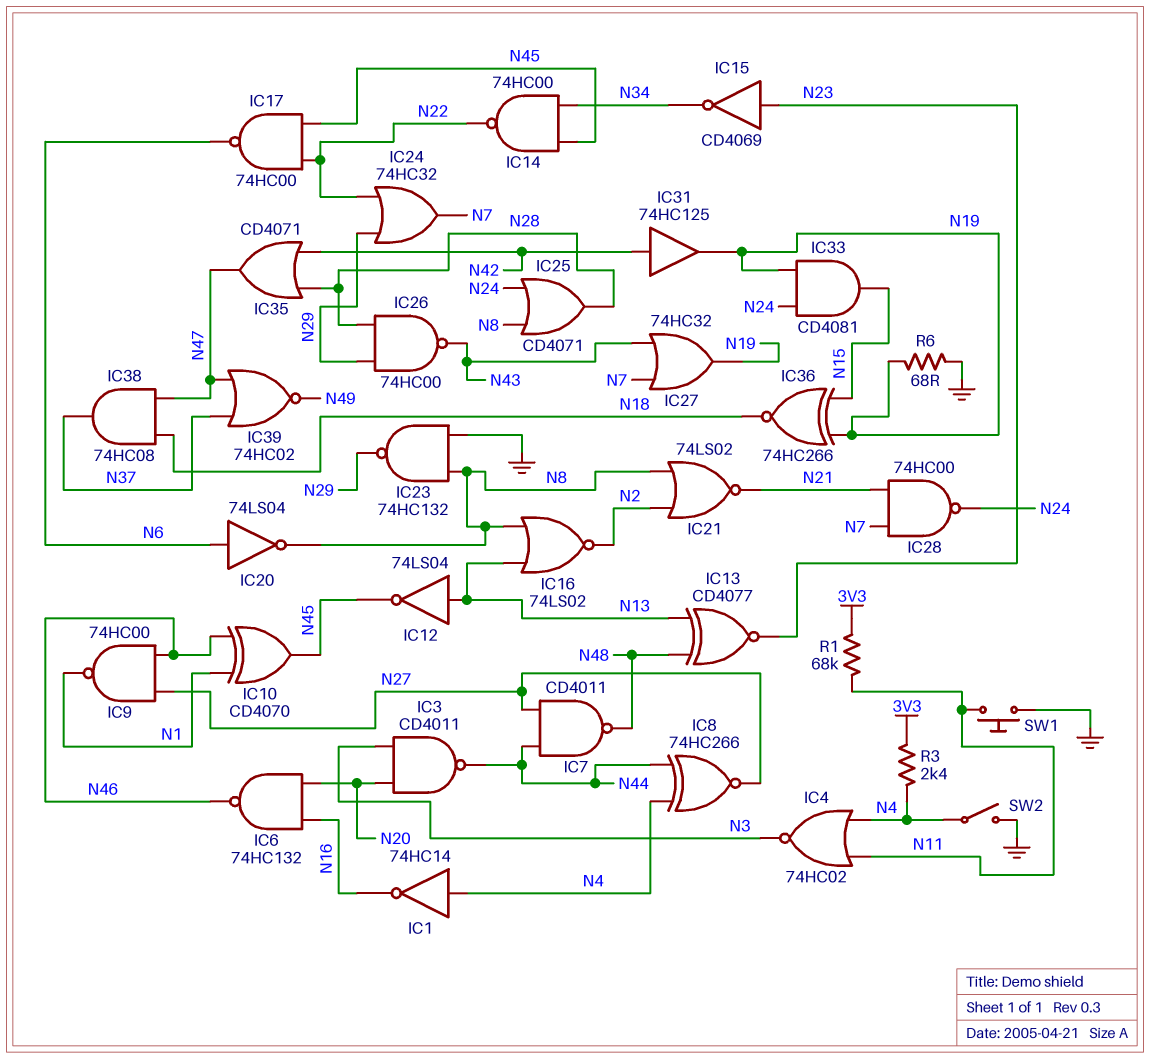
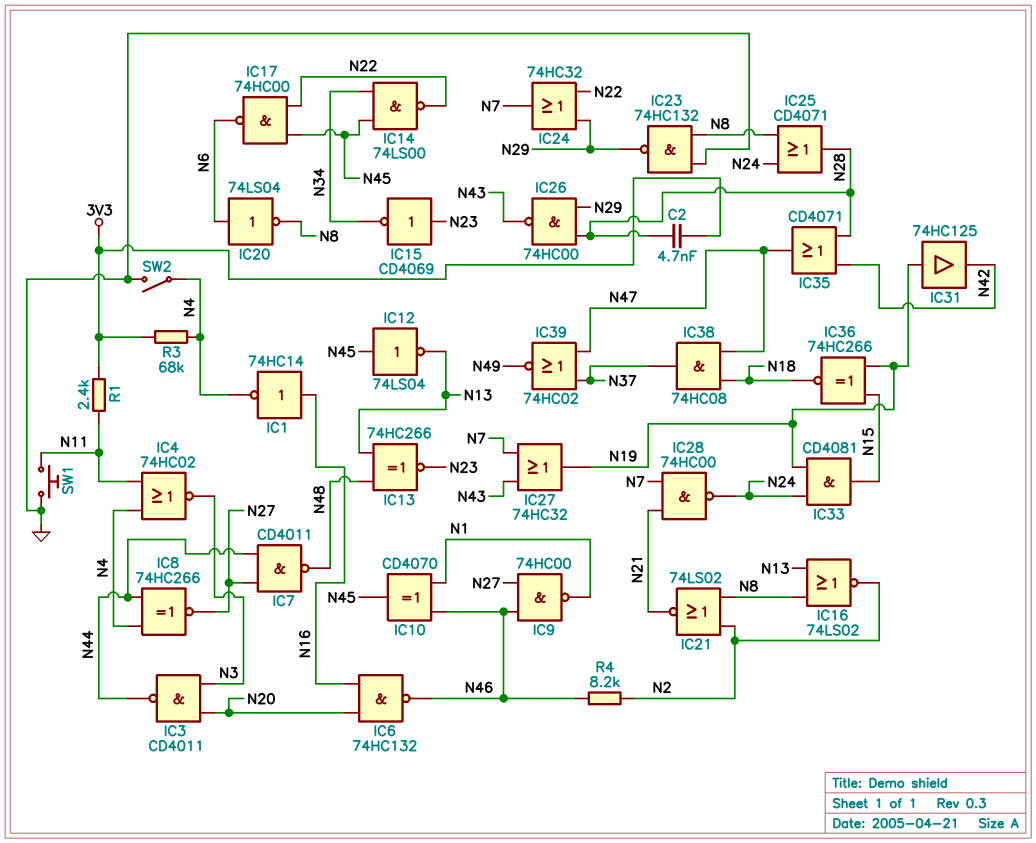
C2: none -> 4.7nF (3V3, N28)
IC1: NOT 74HC14 (in N4, out N16) -> NOT 74HC14 (in N16, out N4)
IC12: NOT 74LS04 (in N13, out N45) -> NOT 74LS04 (in N45, out N13)
IC13: XNOR CD4077 (in N13, in N48, out N23) -> XNOR 74HC266 (in N13, in N48, out N23)
IC14: NAND 74HC00 (in N34, in N45, out N22) -> NAND 74LS00 (in N34, in N45, out N22)
IC31: buffer 74HC125 (in N42, out N19) -> buffer 74HC125 (in N19, out N42)
R1: 68k (3V3, N11) -> 2.4k (3V3, N11)
R3: 2.4k (3V3, N4) -> 68k (3V3, N4)
R4: none -> 8.2k (N2, N46)
R6: 68 (GND, N19) -> none

